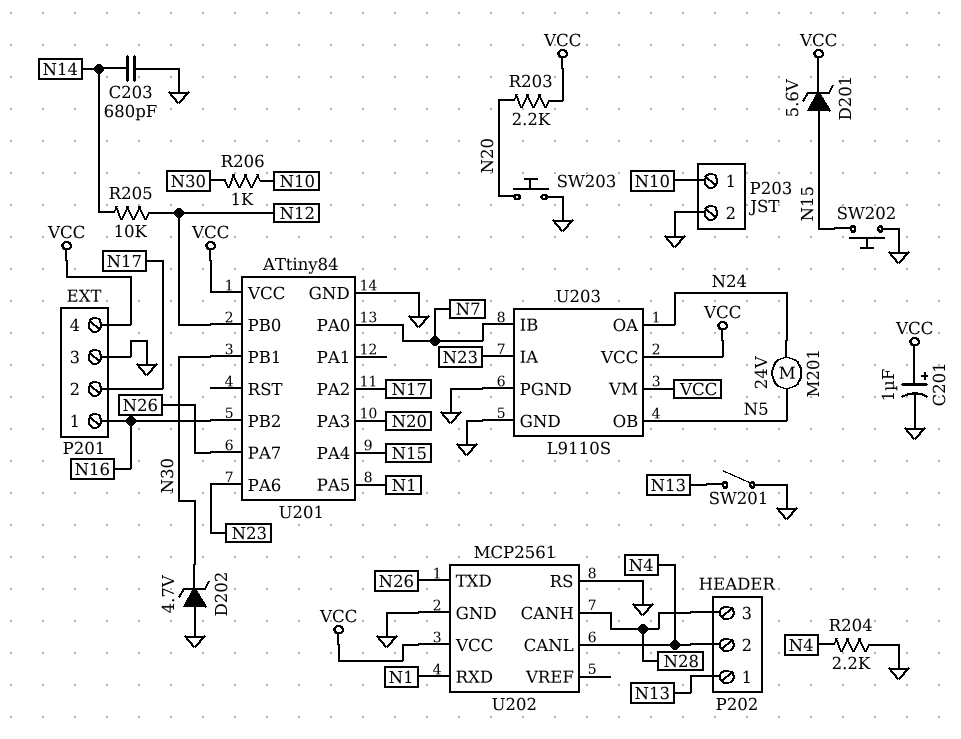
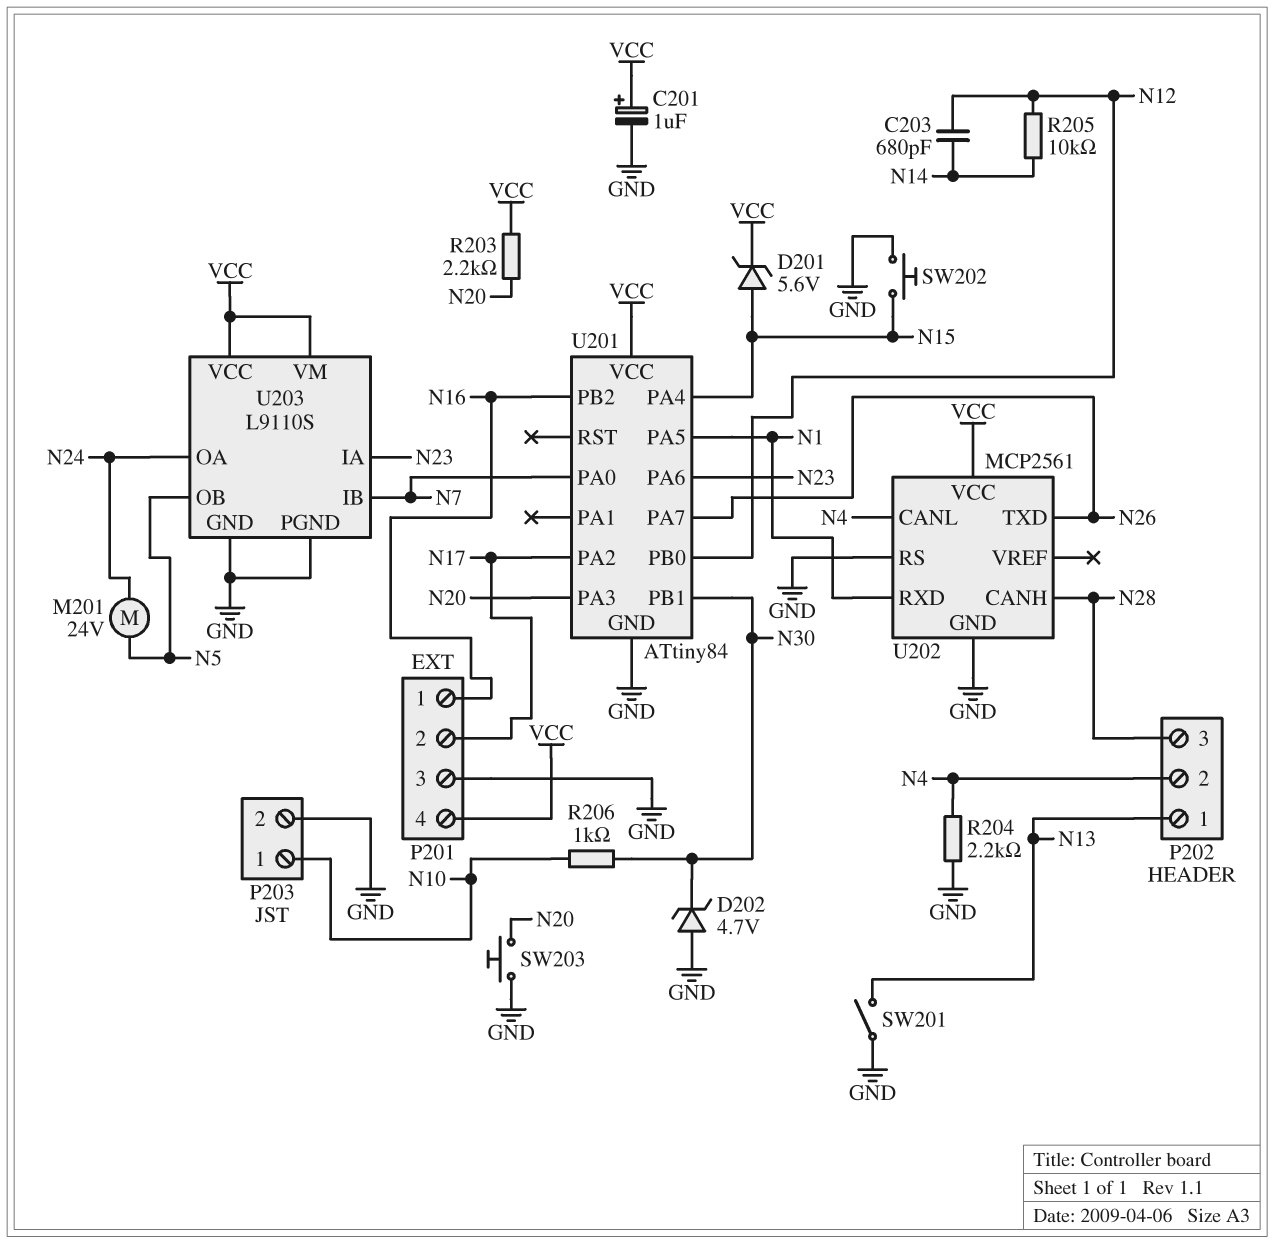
C203: 680pF (GND, N14) -> 680pF (N12, N14)

